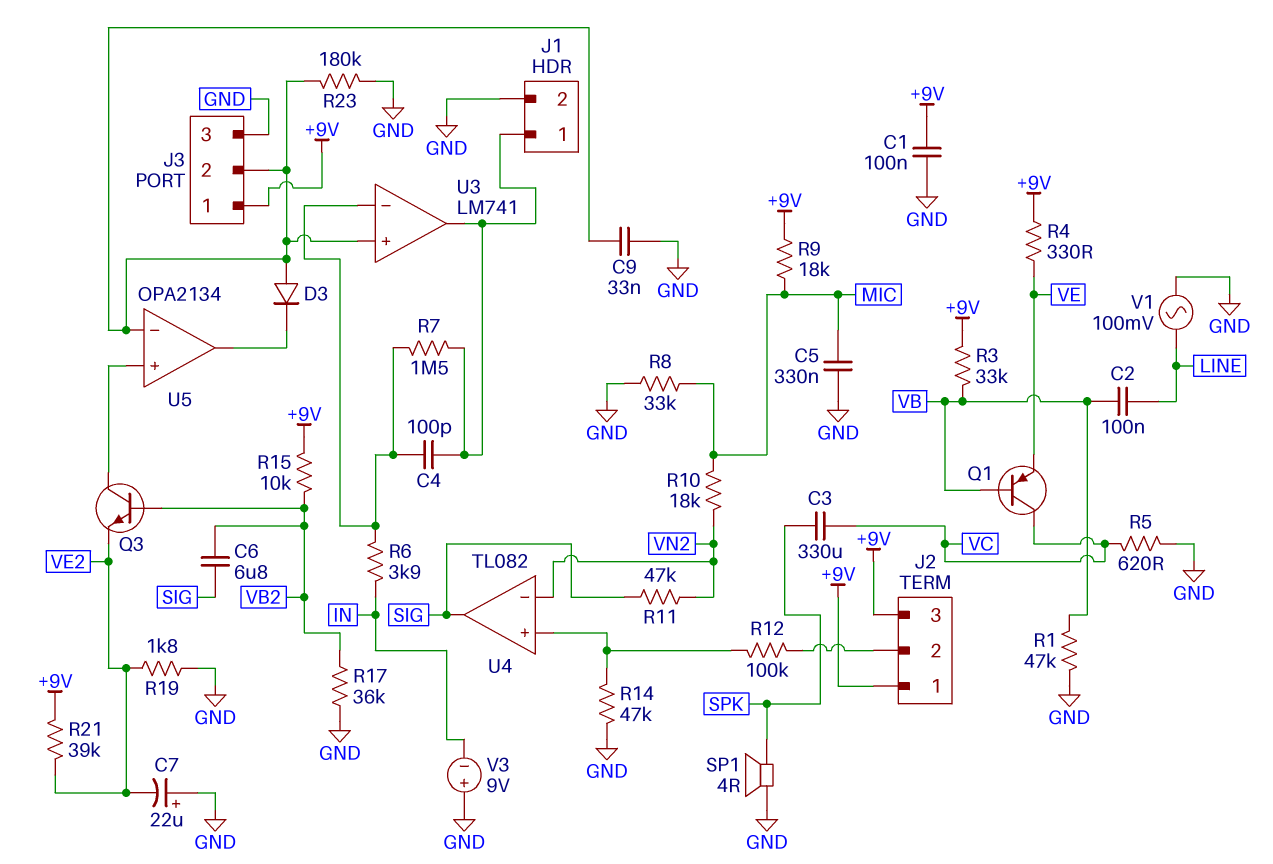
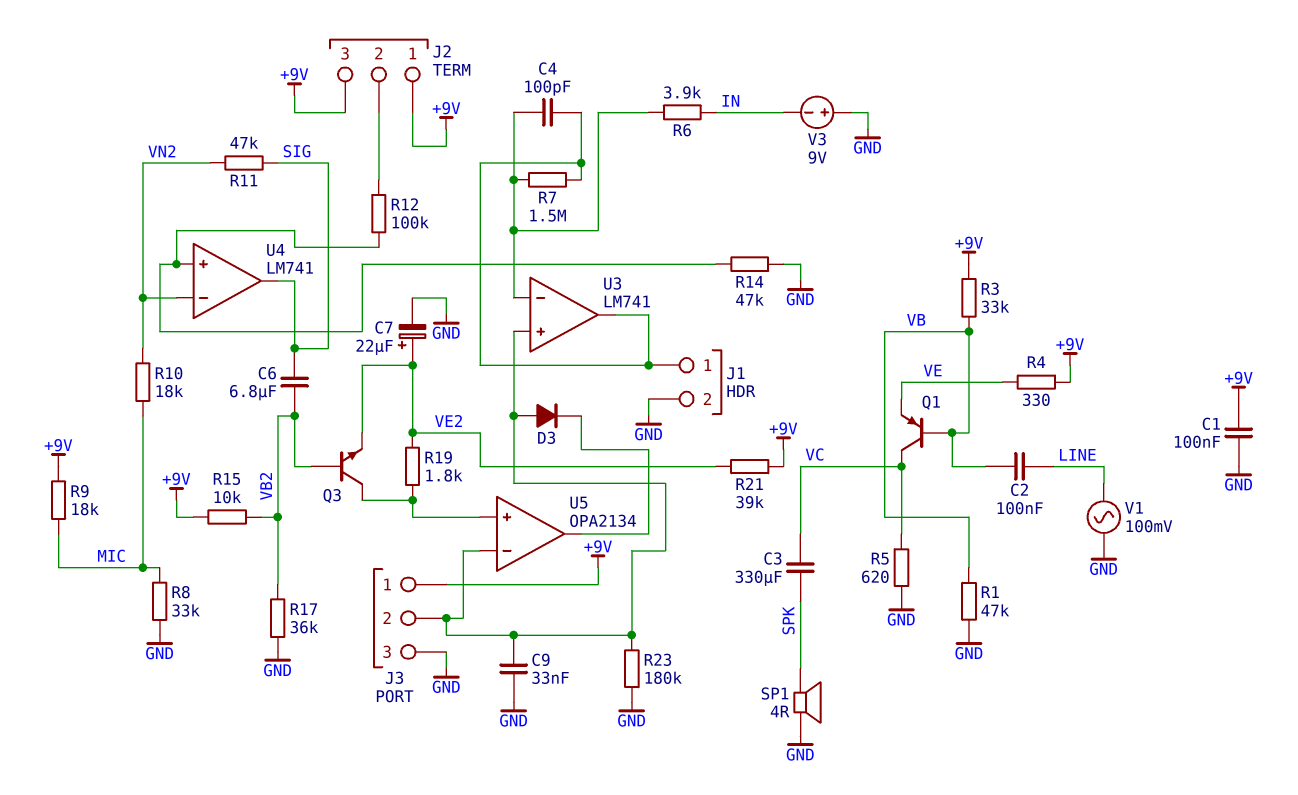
C5: 330nF (GND, MIC) -> none
C7: 22uF (plus GND, minus VE2) -> 22uF (plus VE2, minus GND)
R19: 1.8k (GND, VE2) -> 1.8k (U5/in+, VE2)
U4: TL082 -> LM741

